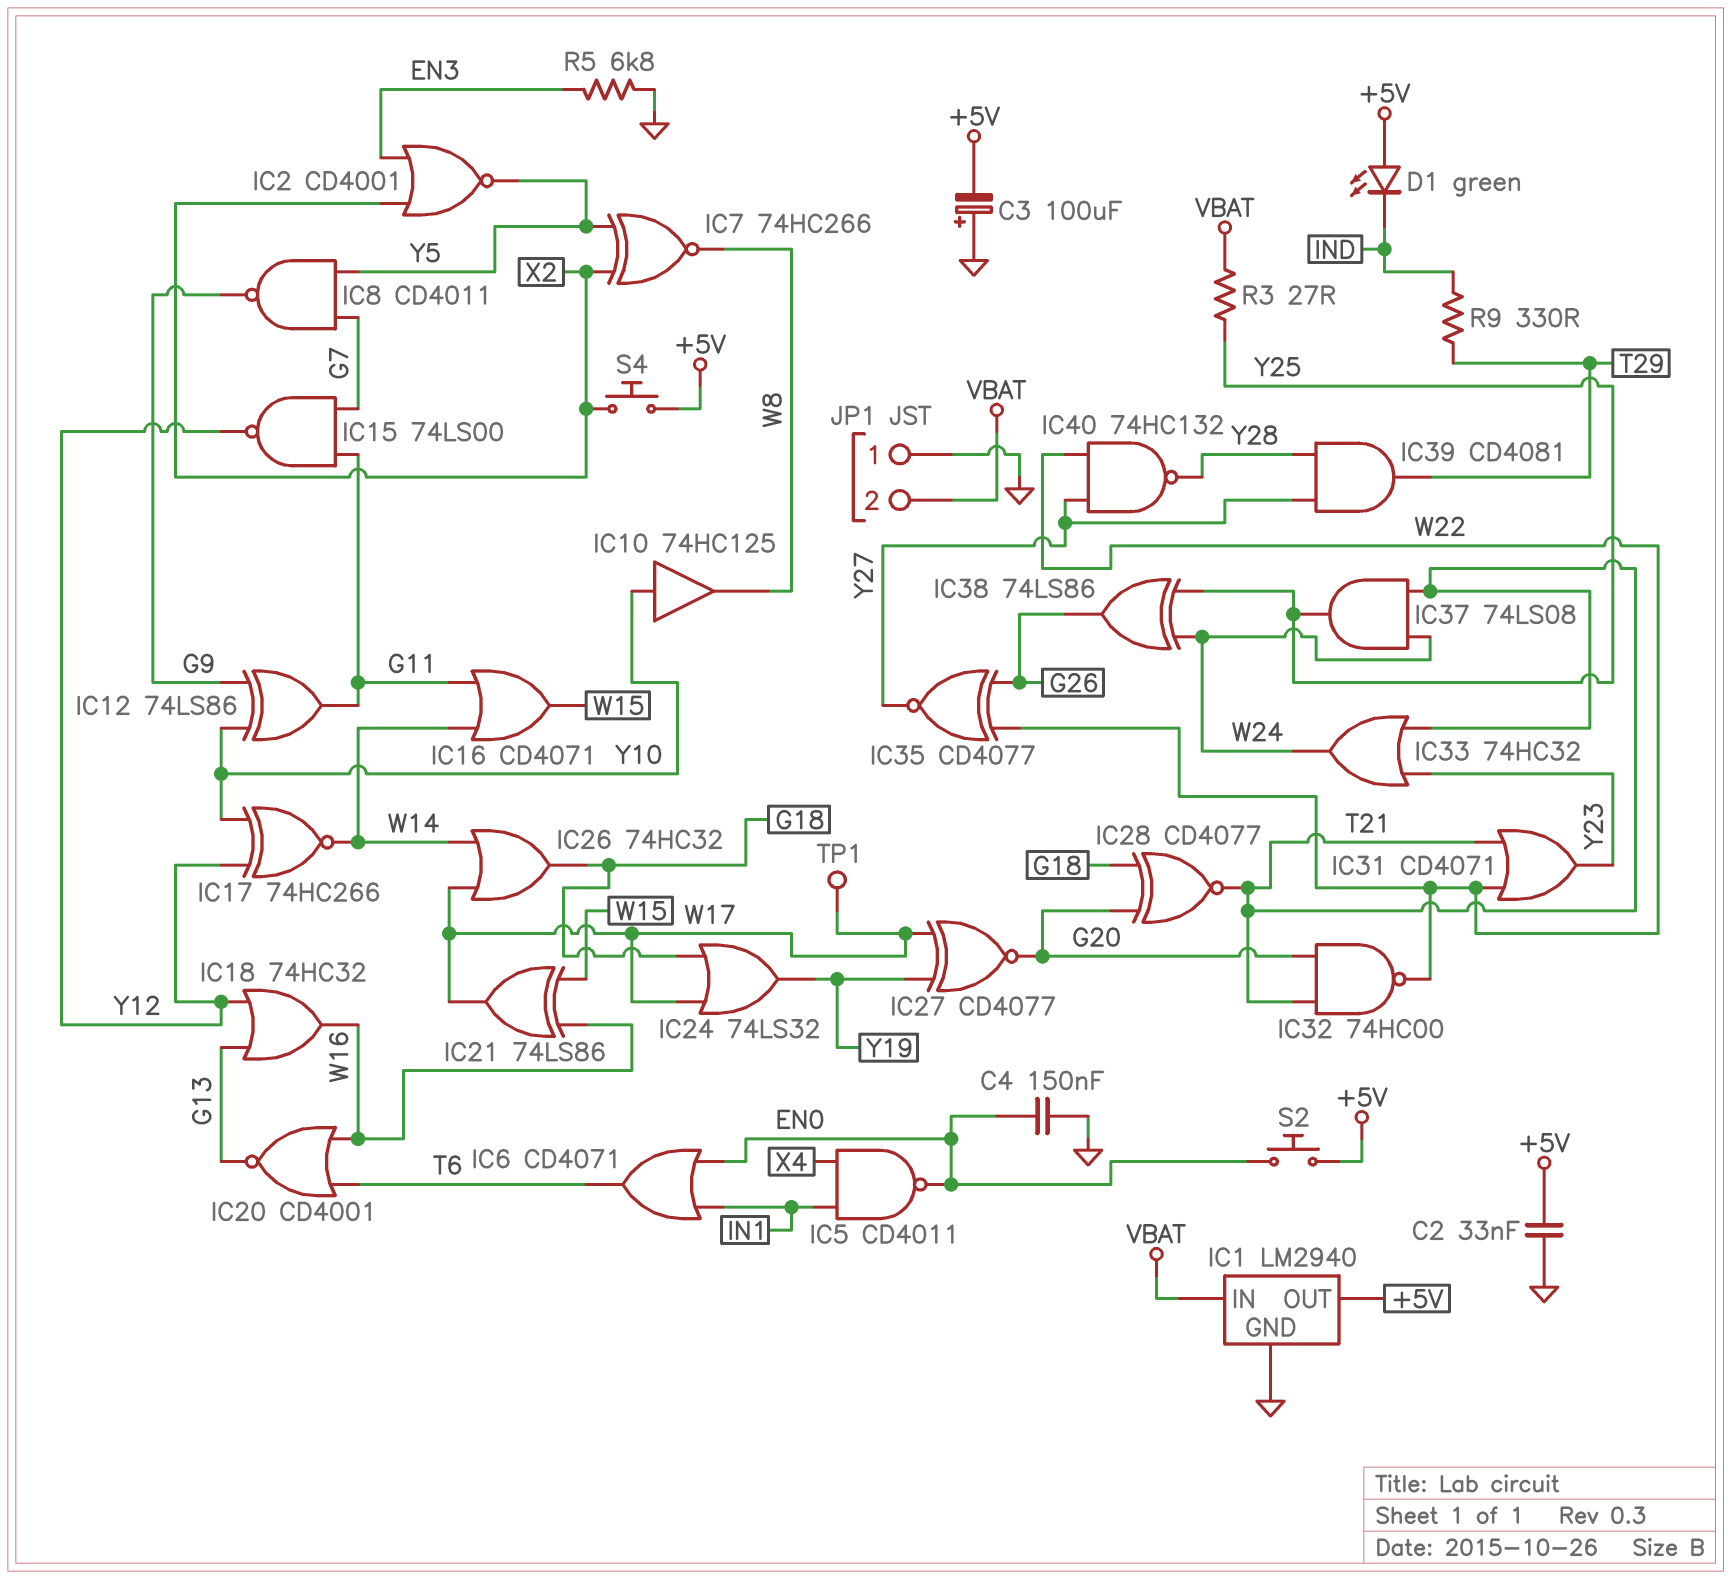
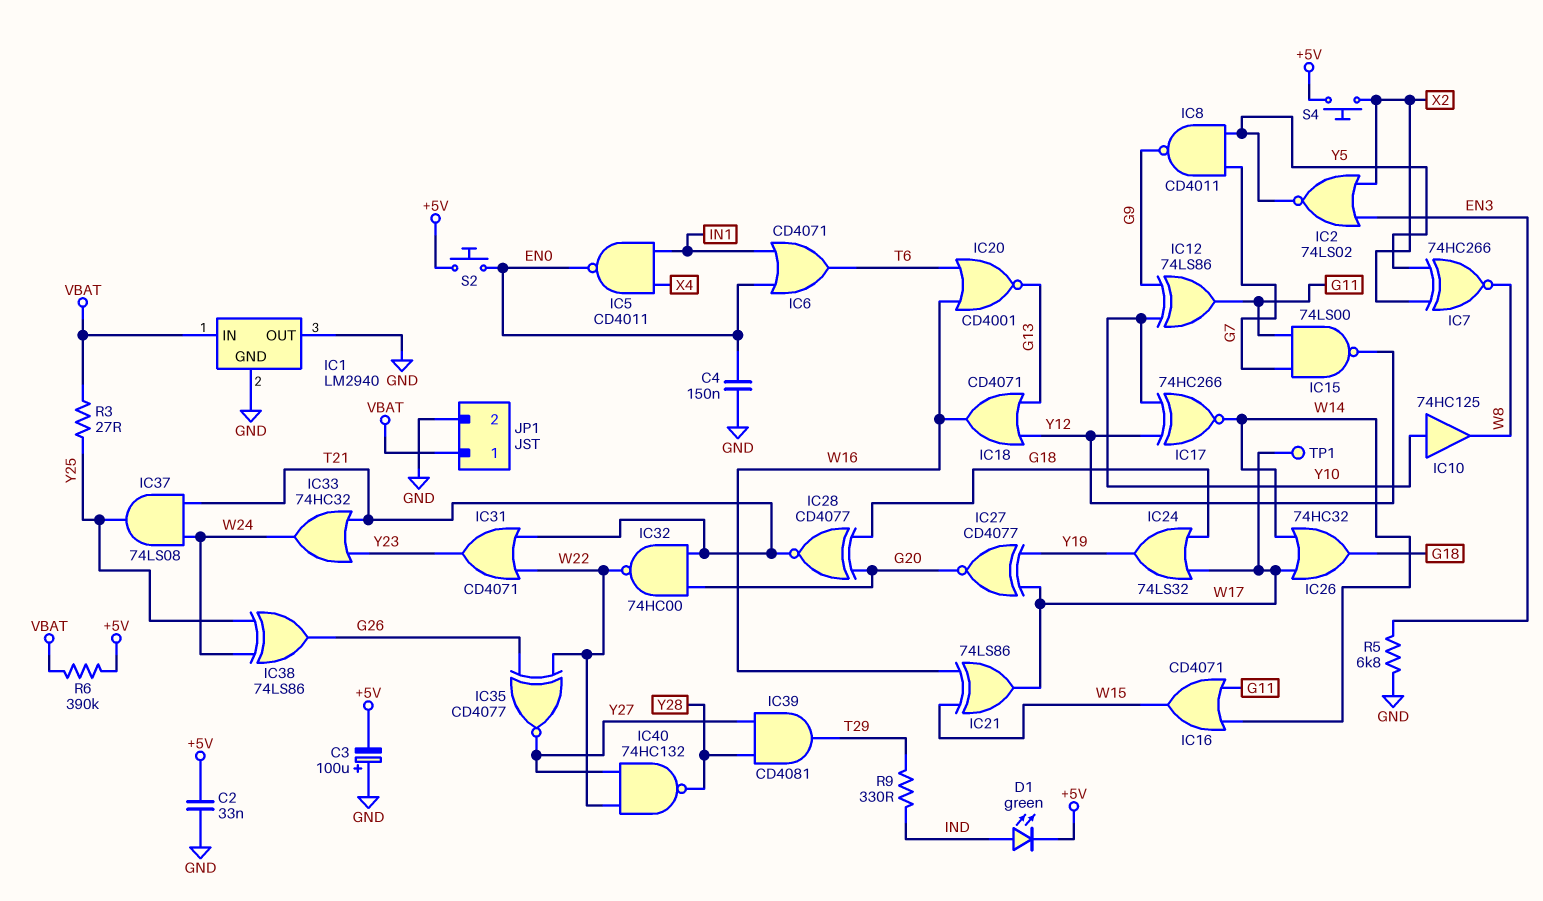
D1: LED green (A +5V, K IND) -> LED green (A IND, K +5V)
IC1 pin OUT: +5V -> GND
IC2: NOR CD4001 (in EN3, in X2, out Y5) -> NOR 74LS02 (in EN3, in X2, out Y5)
IC18: OR 74HC32 (in G13, in Y12, out W16) -> OR CD4071 (in G13, in Y12, out W16)
JP1 pin 1: GND -> VBAT
JP1 pin 2: VBAT -> GND
R6: none -> 390k (+5V, VBAT)

